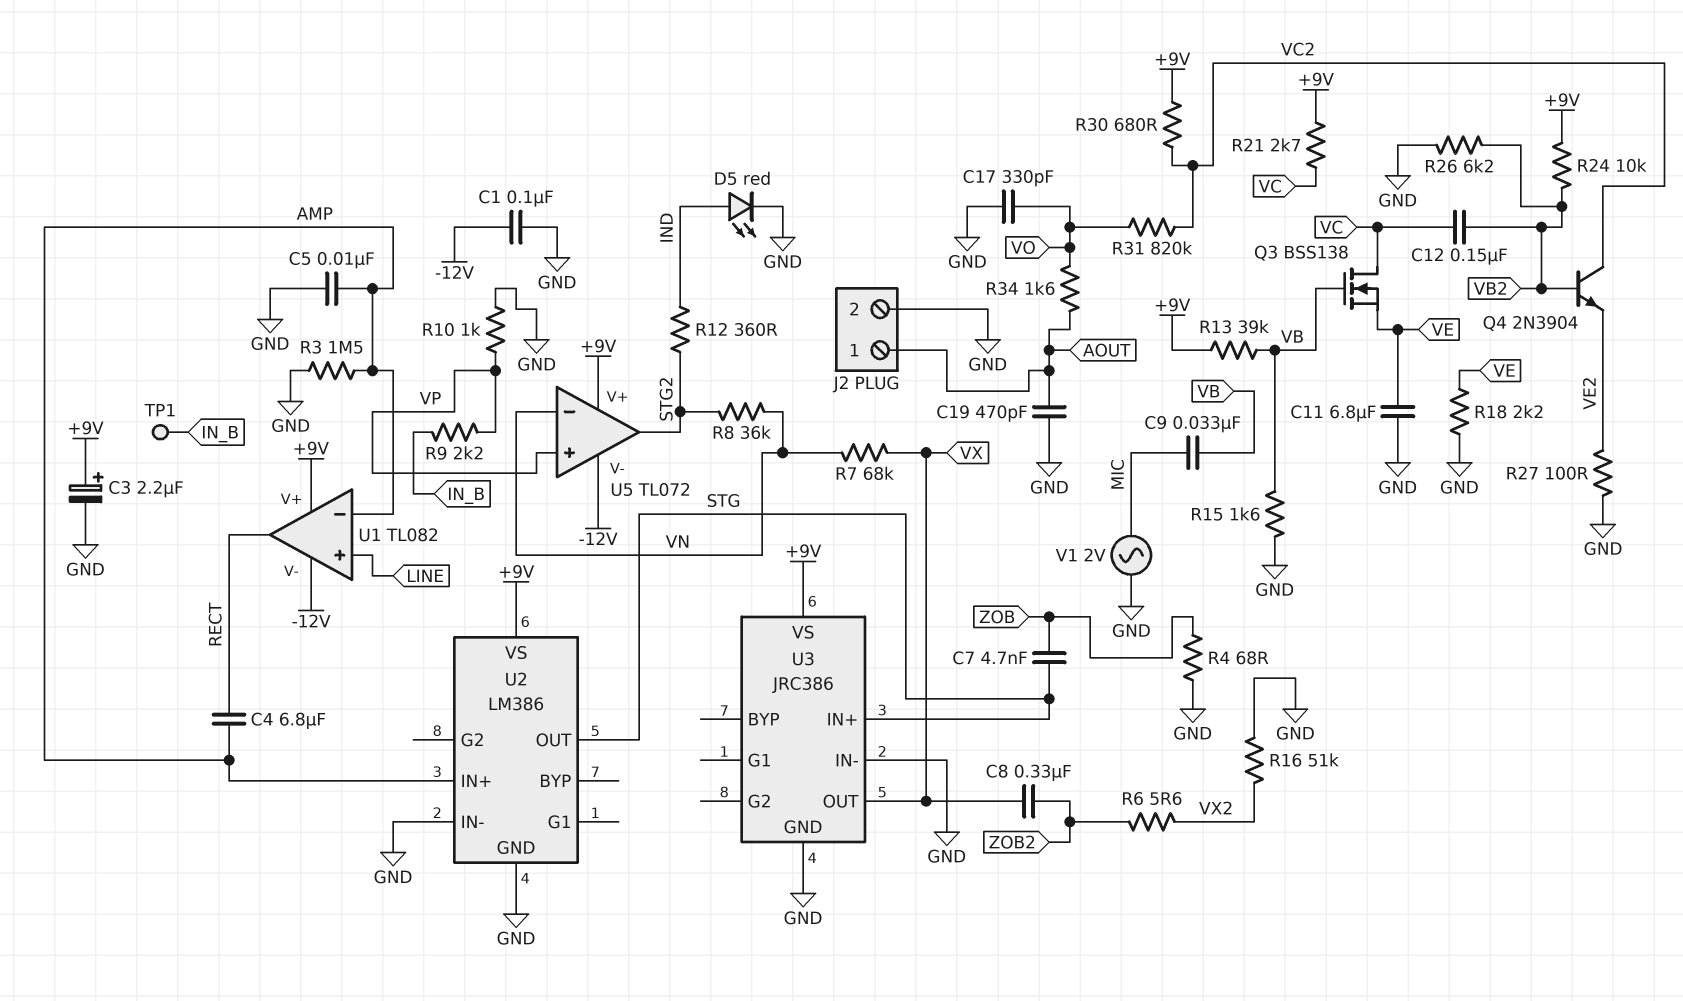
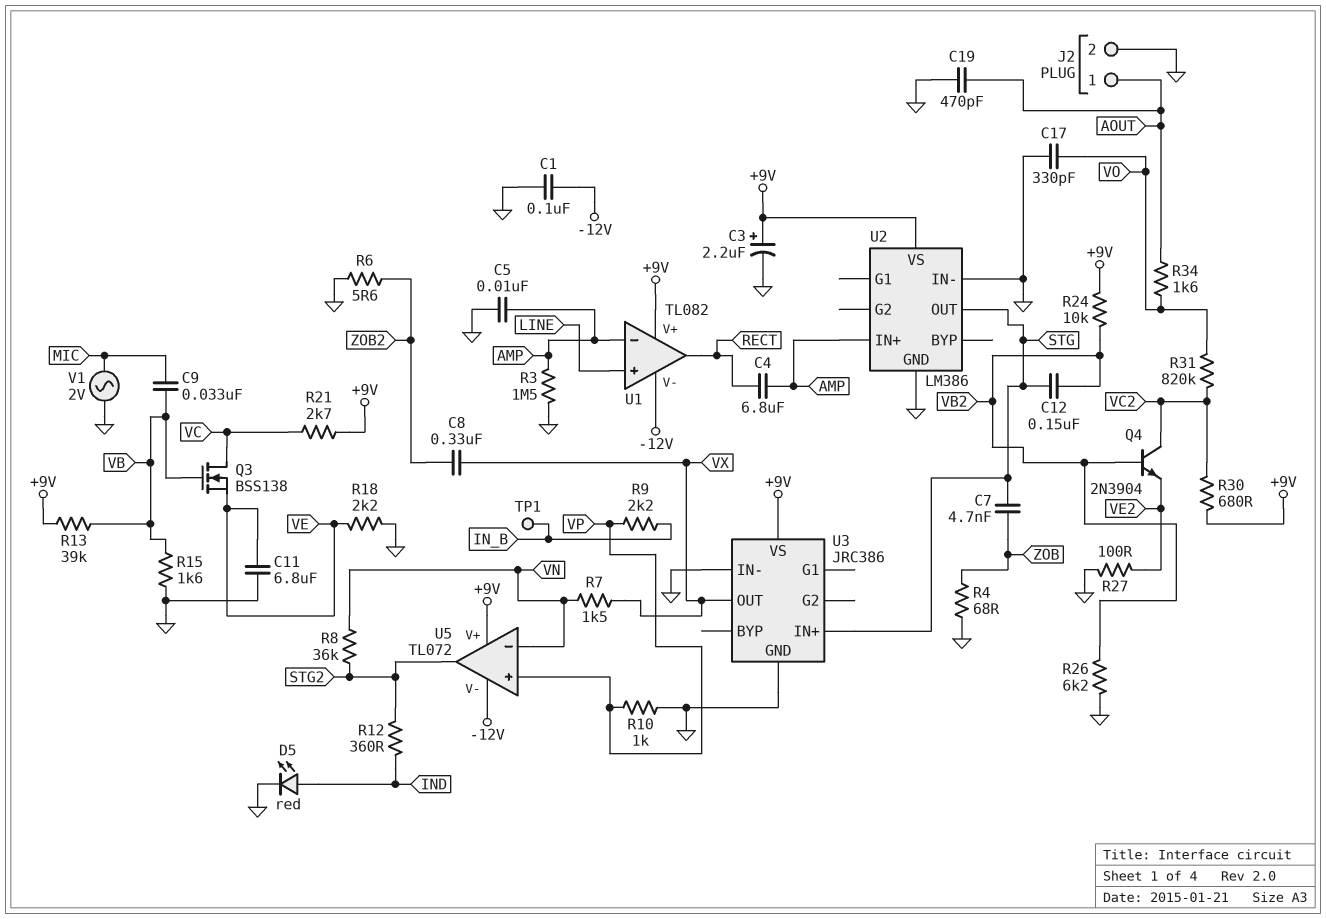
C12: 150nF (VB2, VC) -> 150nF (STG, VB2)
R6: 5.6 (VX2, ZOB2) -> 5.6 (GND, ZOB2)
R7: 68k (VN, VX) -> 1.5k (VN, VX)
R16: 51k (GND, VX2) -> none

